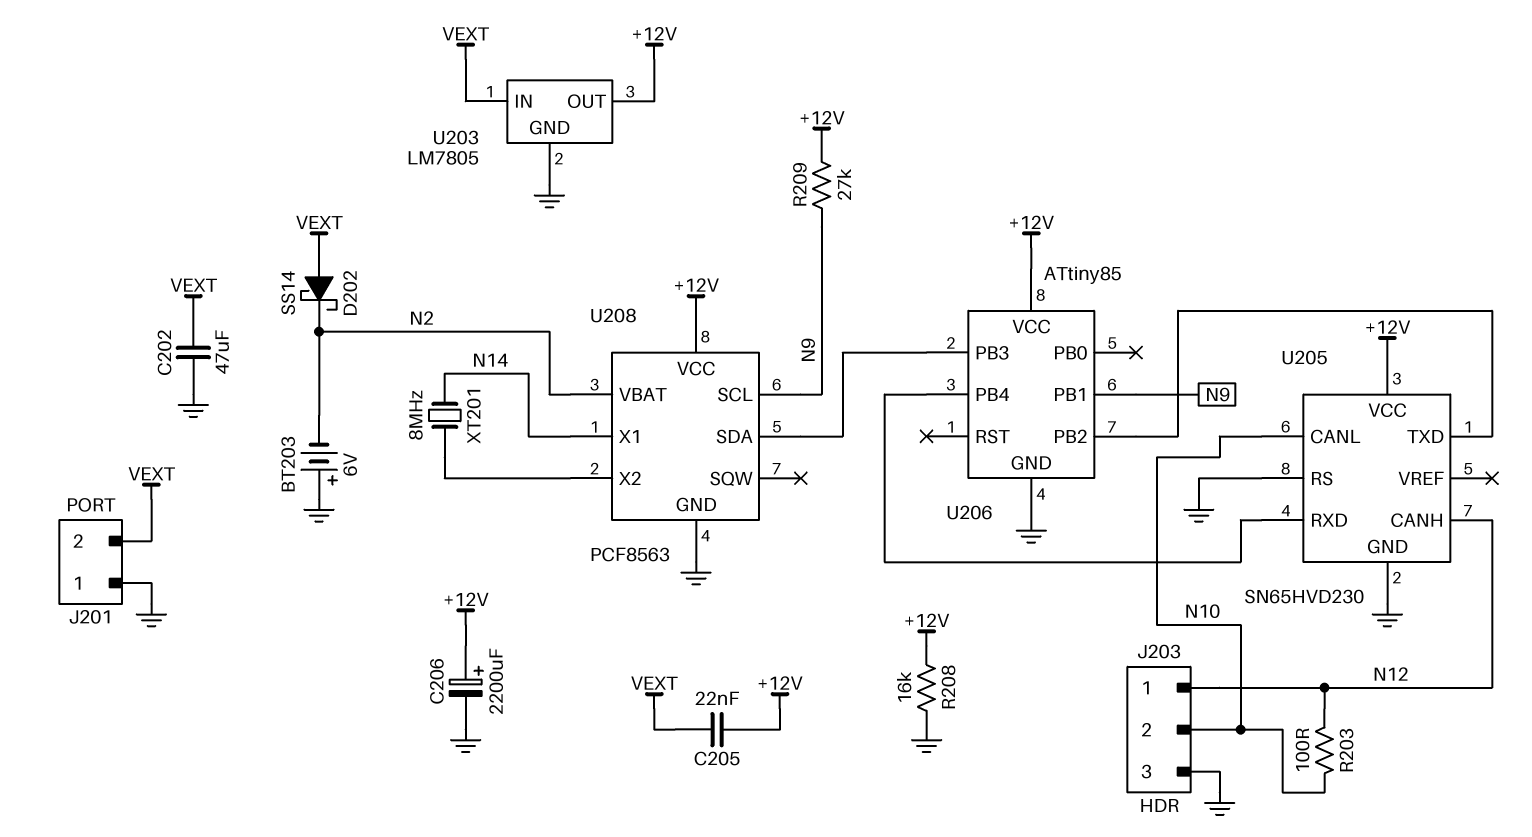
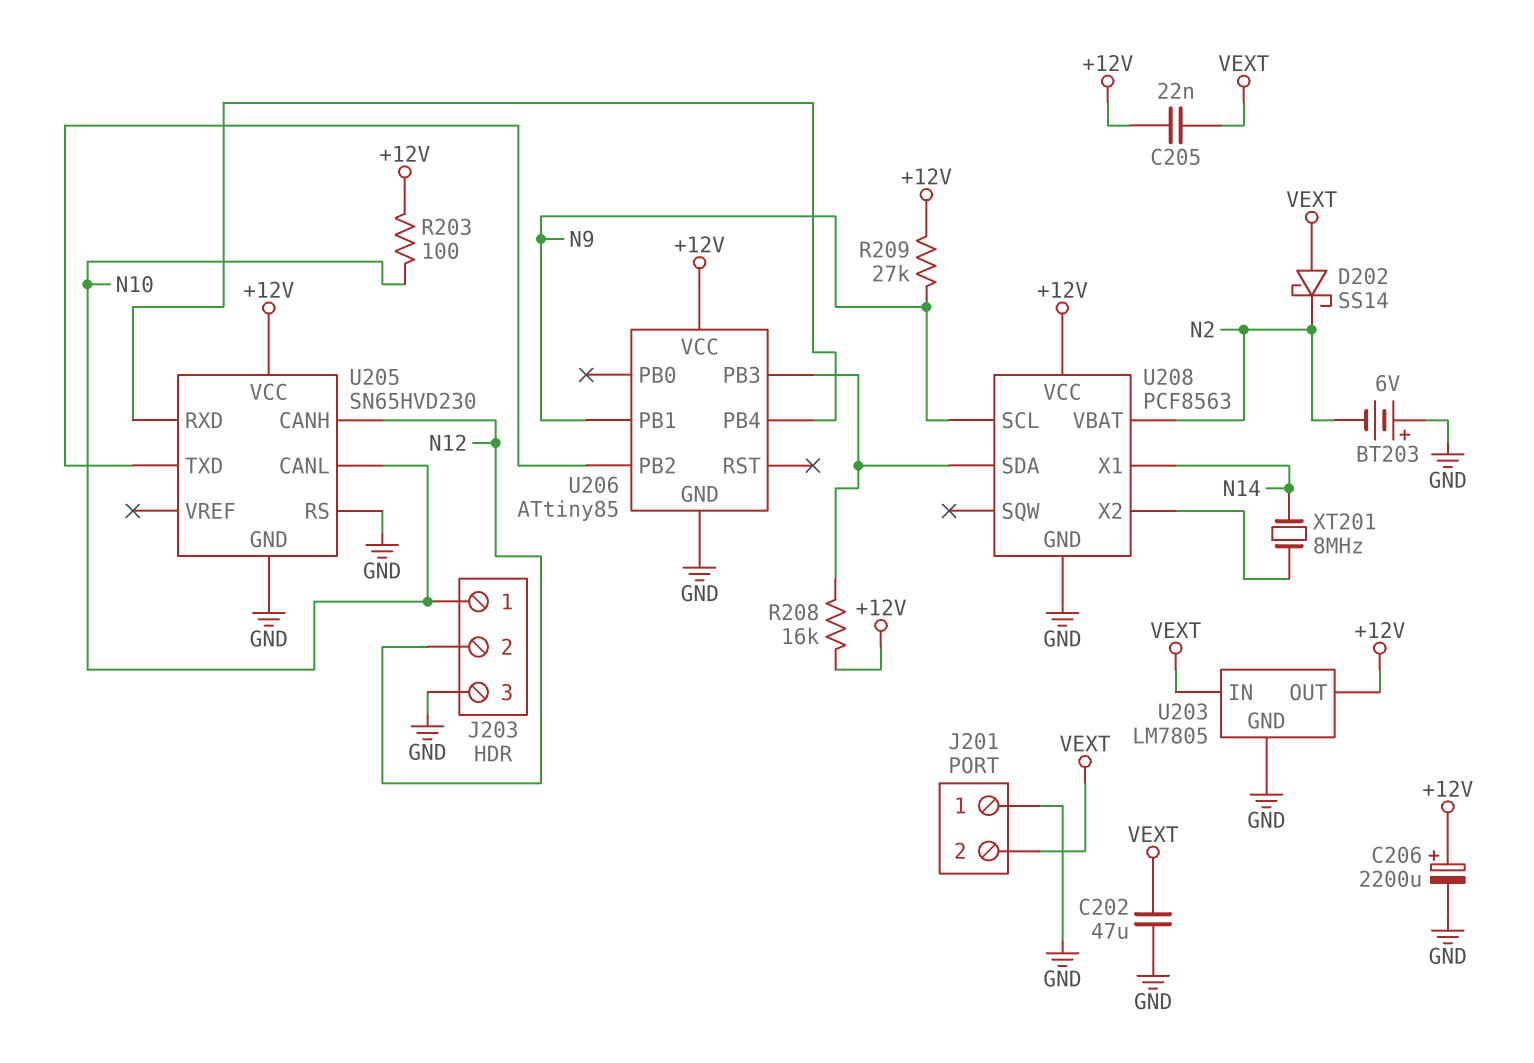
J203 pin 1: N12 -> N10
J203 pin 2: N10 -> N12
R203: 100 (N10, N12) -> 100 (+12V, N10)
R208: 16k (+12V, GND) -> 16k (+12V, U206/PB3)

